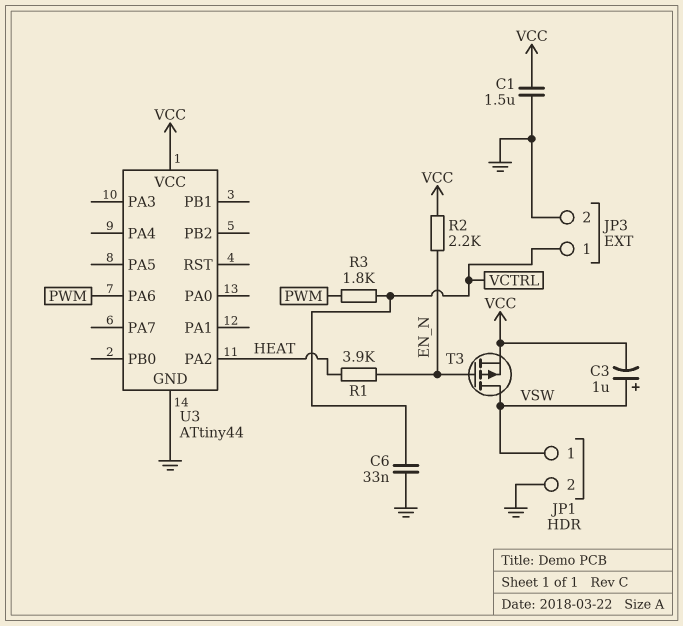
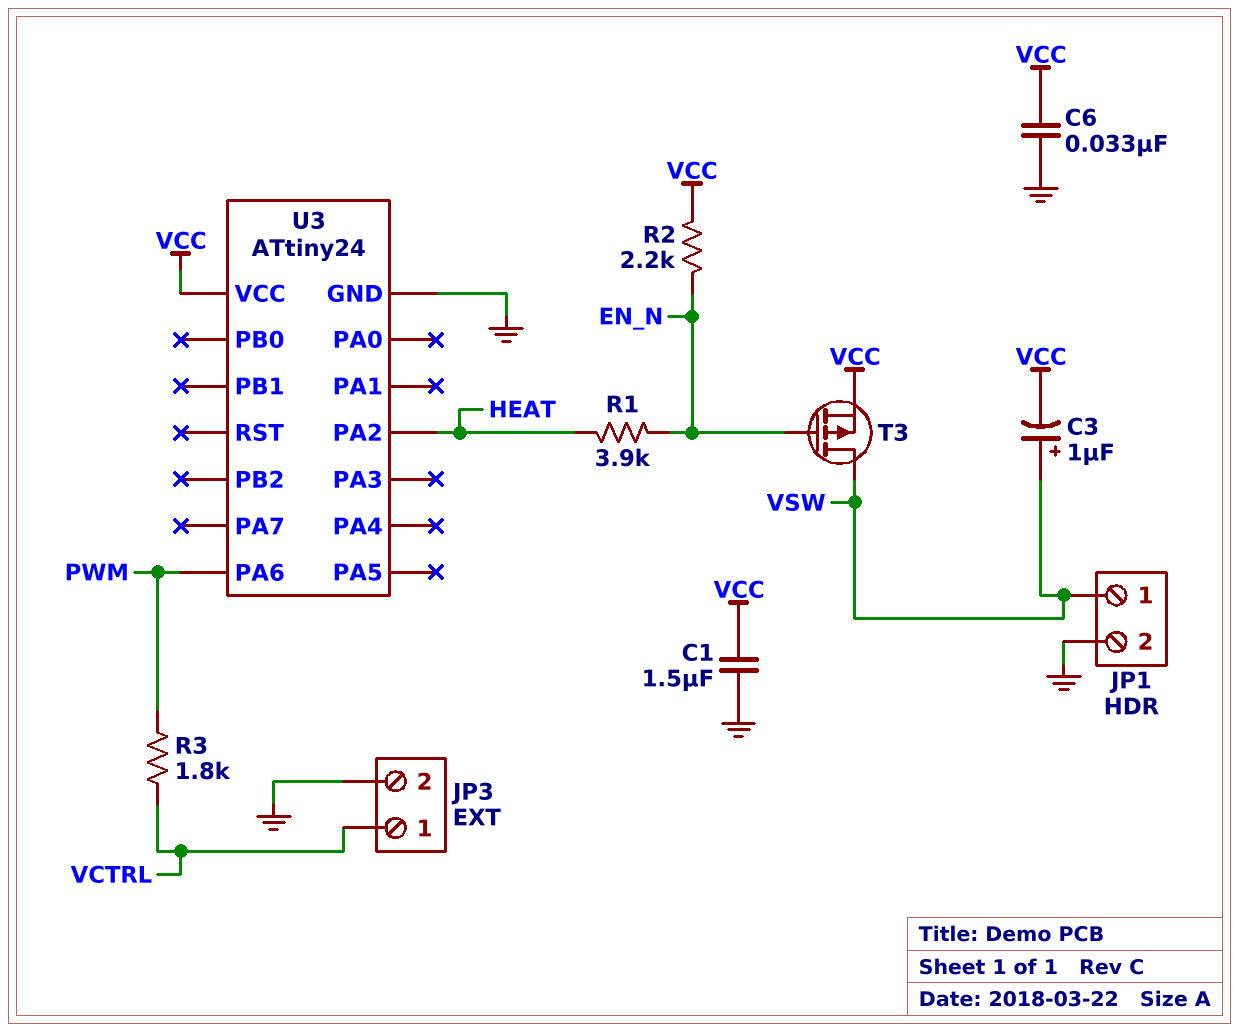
C6: 33nF (GND, VCTRL) -> 33nF (GND, VCC)
U3: ATtiny44 -> ATtiny24

